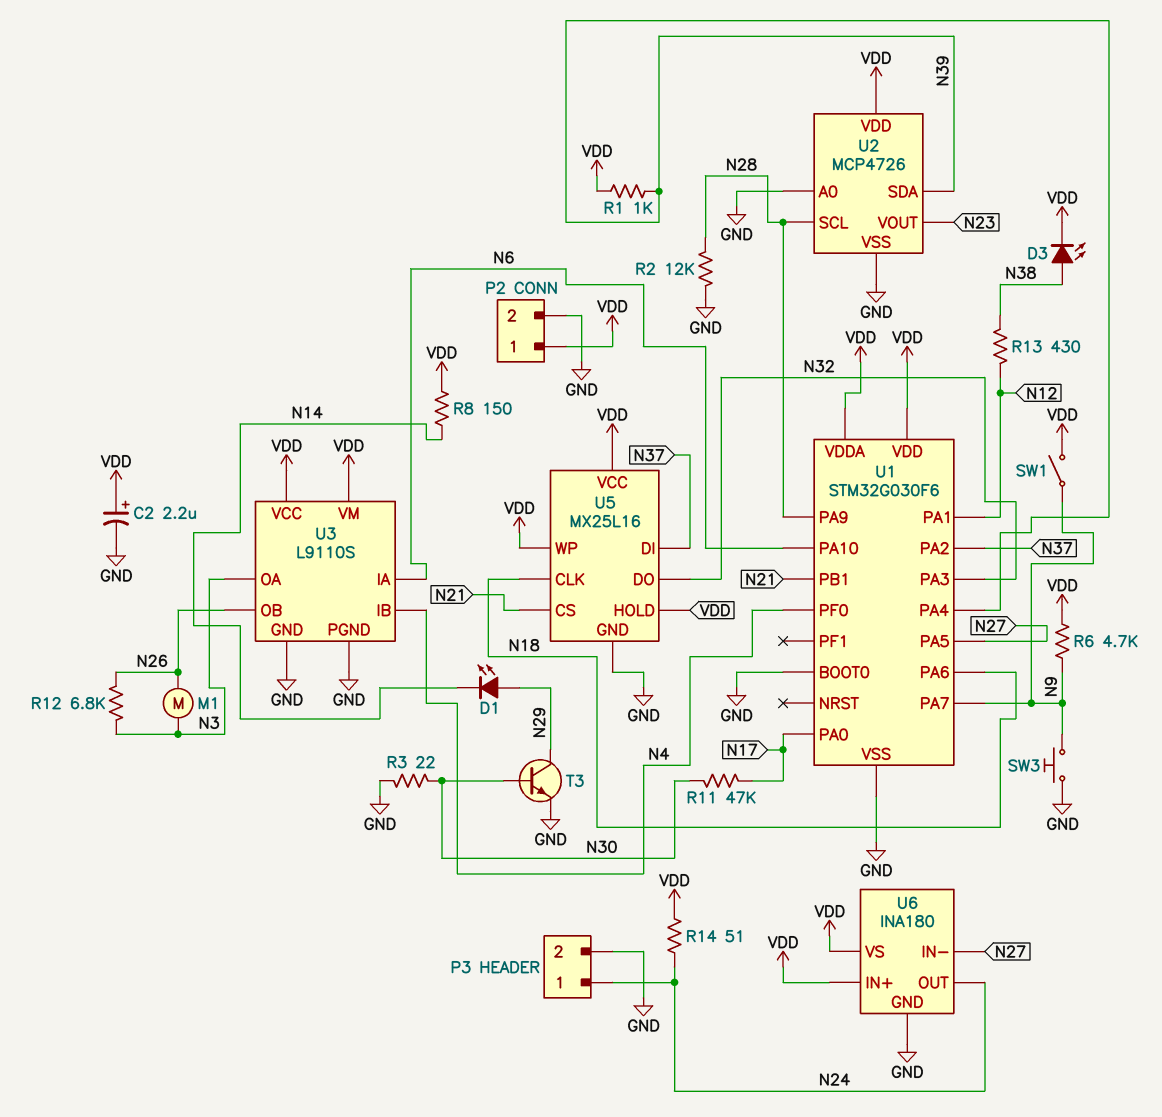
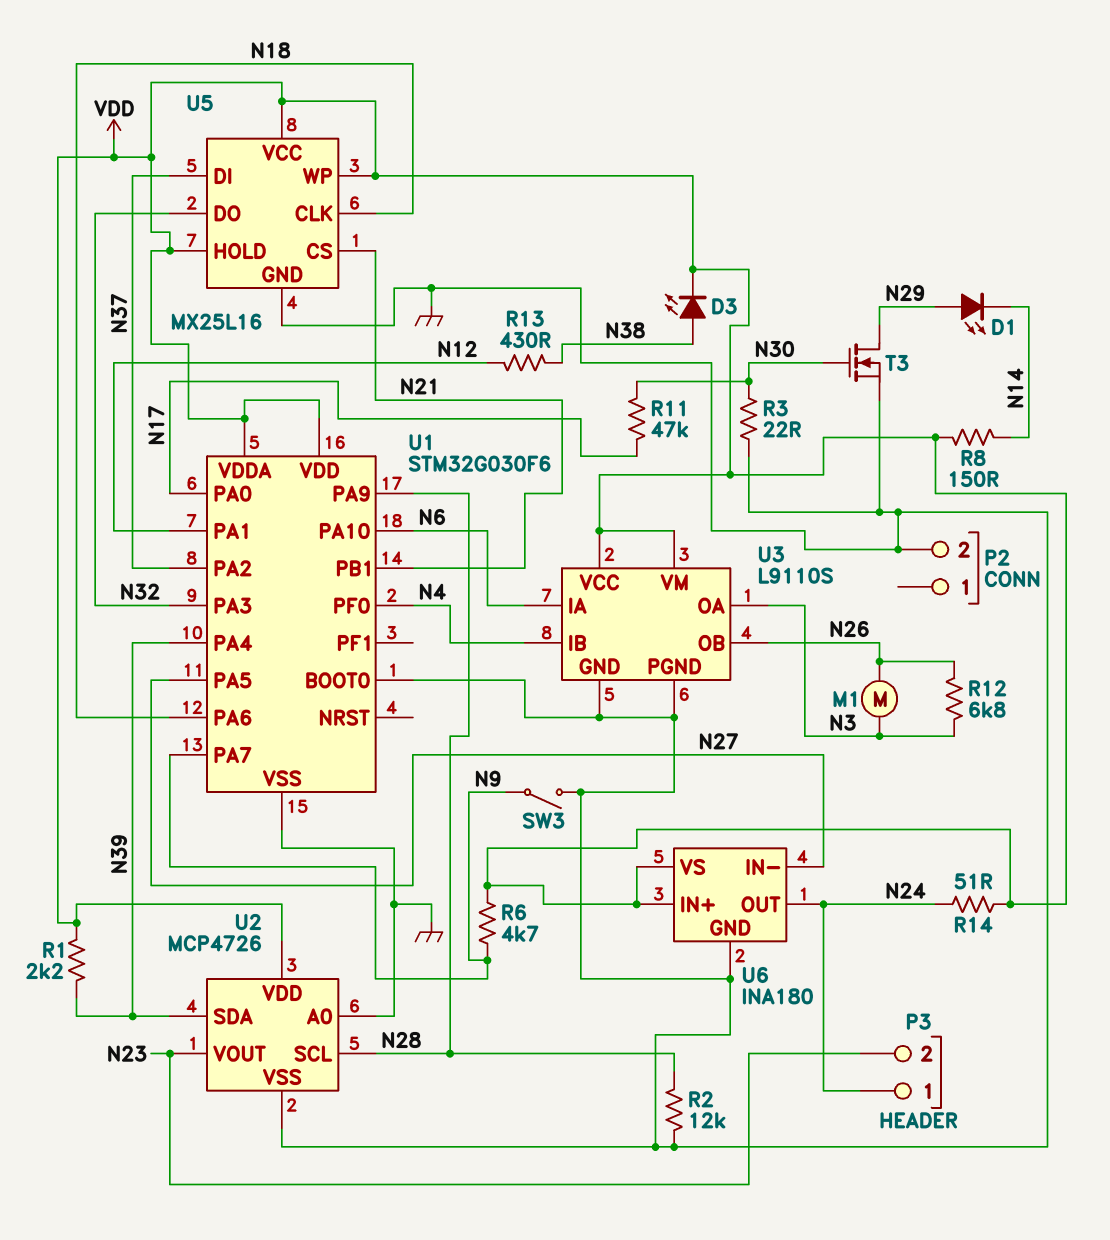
C2: 2.2uF (plus VDD, minus GND) -> none
P2 pin 1: VDD -> none
P3 pin 2: GND -> N23
R1: 1k (N39, VDD) -> 2.2k (N39, VDD)
SW1: switch (N9, VDD) -> none
SW3: button (GND, N9) -> switch (GND, N9)
T3: NPN (B N30, C N29, E GND) -> NMOS (G N30, D N29, S GND)

